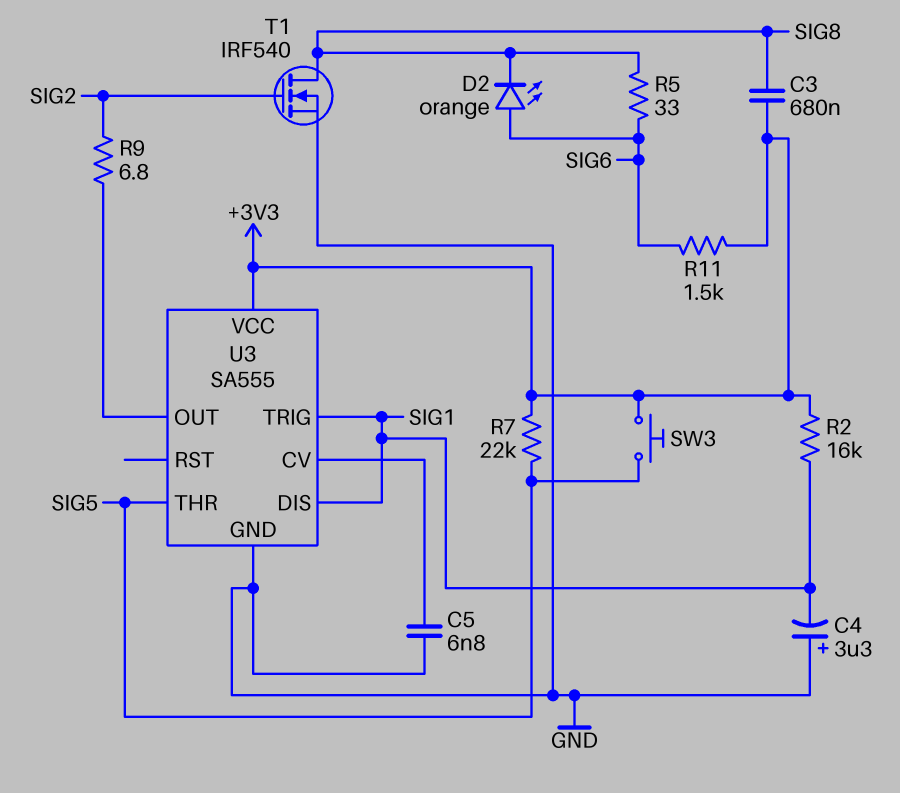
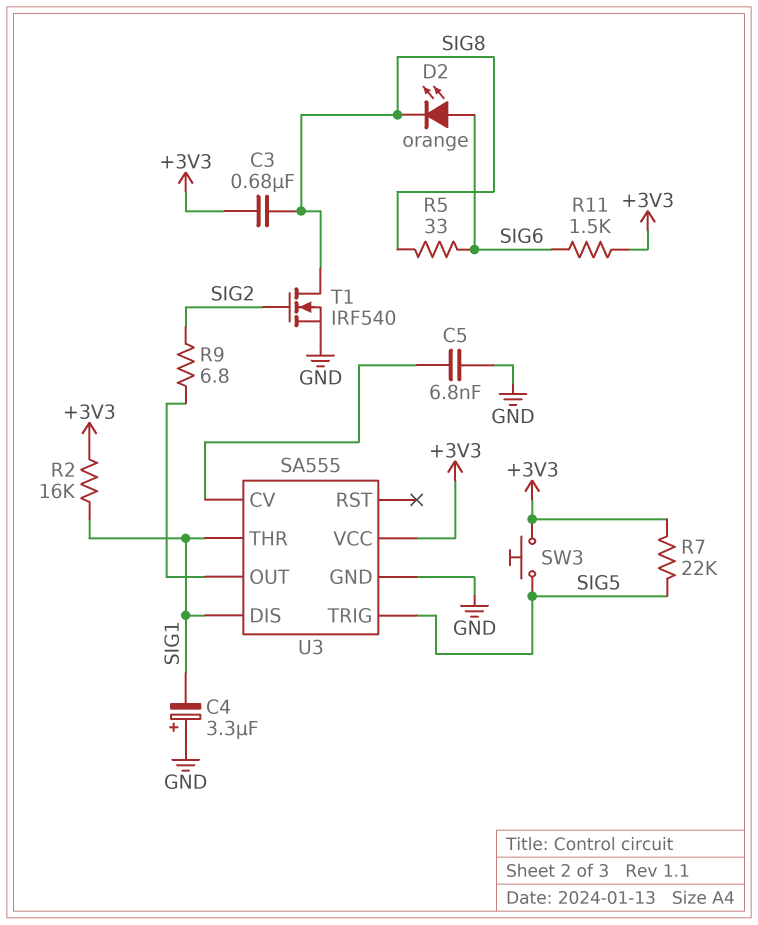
U3 pin THR: SIG5 -> SIG1
U3 pin TRIG: SIG1 -> SIG5

